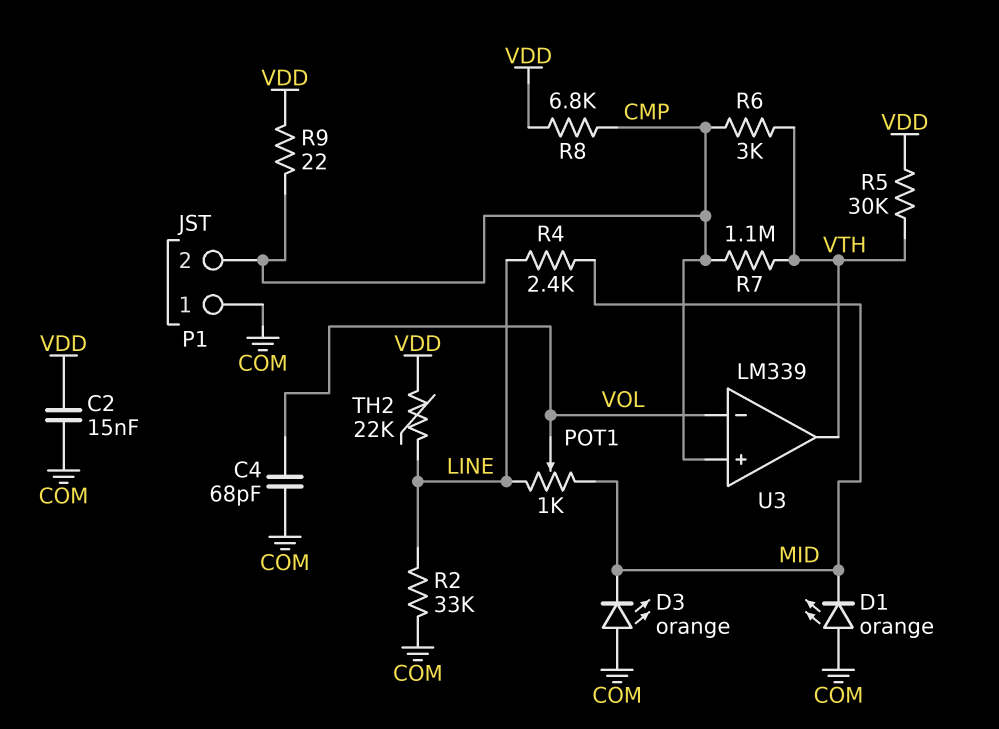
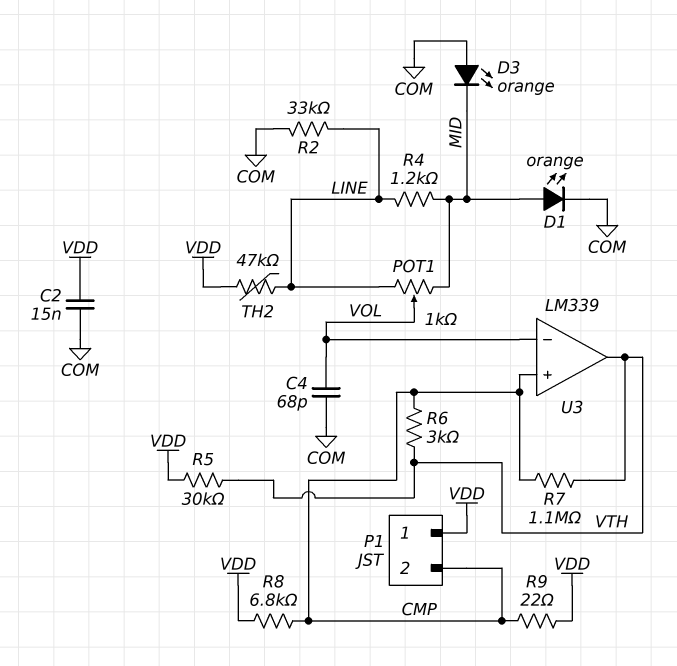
D1: LED orange (A COM, K MID) -> LED orange (A MID, K COM)
P1 pin 1: COM -> VDD
R4: 2.4k (LINE, MID) -> 1.2k (LINE, MID)
TH2: 22k (LINE, VDD) -> 47k (LINE, VDD)

